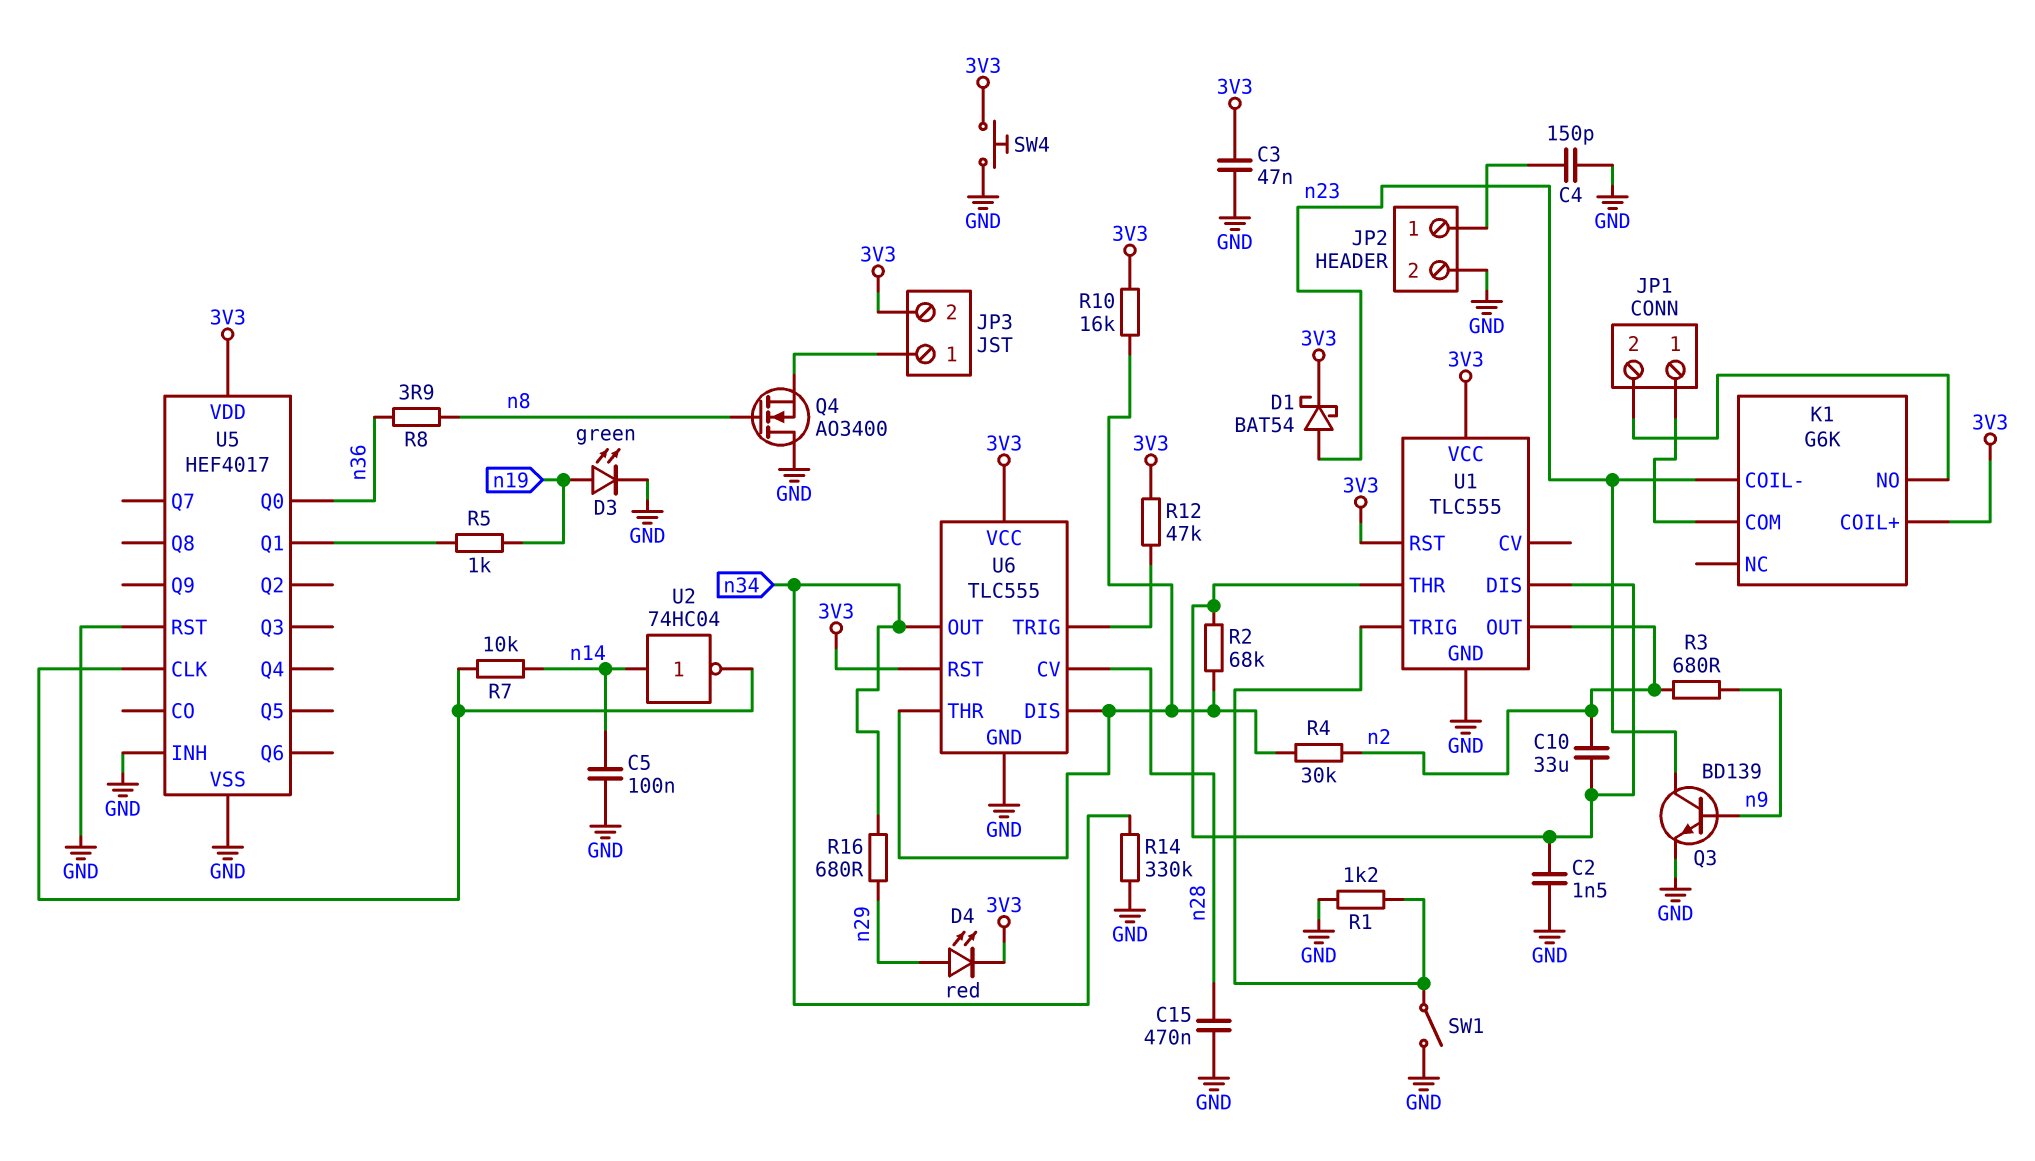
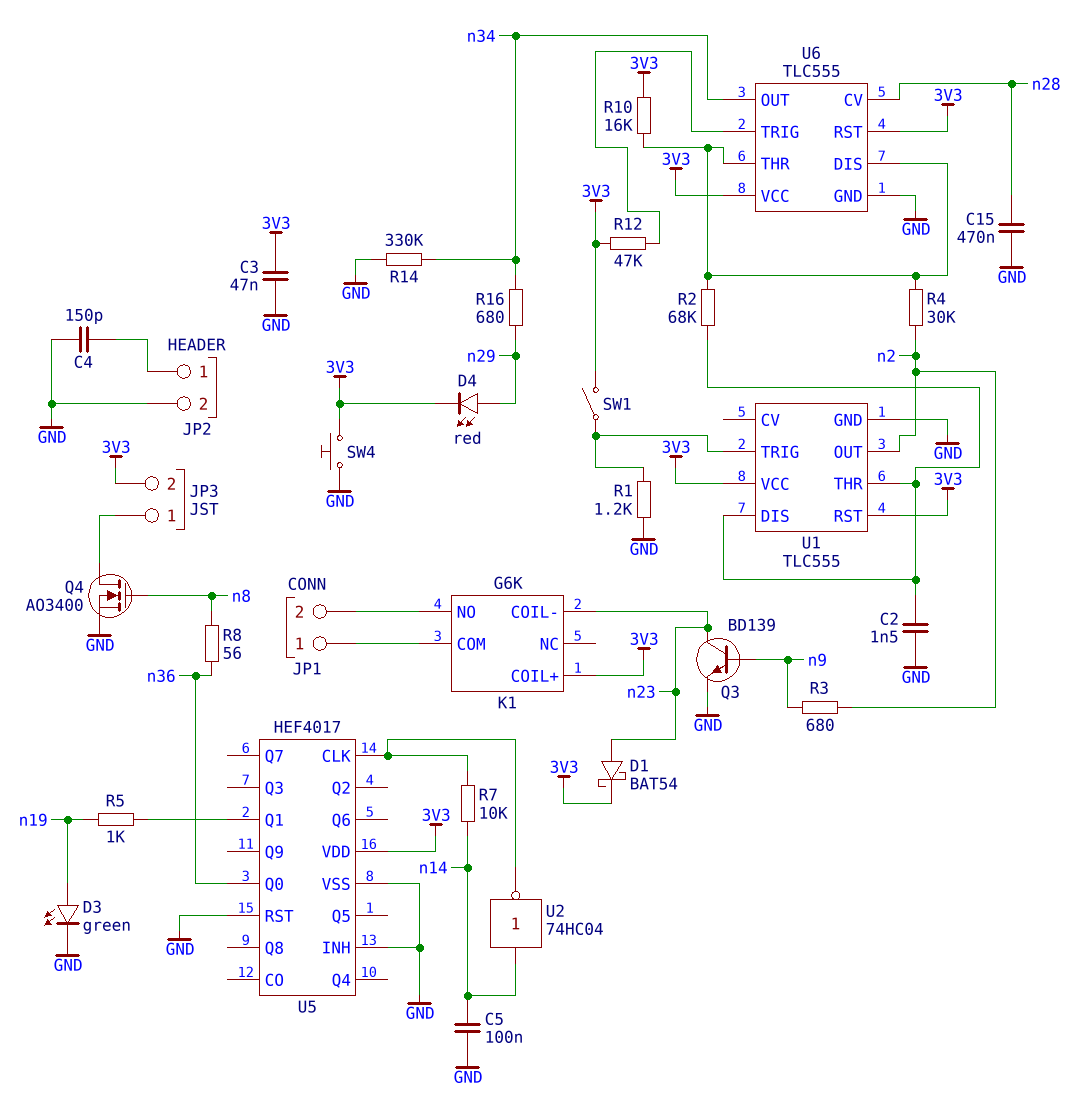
C10: 33uF (U1/DIS, n2) -> none
Q4: NMOS AO3400 (G n8, D GND, S JP3/1) -> NMOS AO3400 (G n8, D JP3/1, S GND)
R8: 3.9 (n8, n36) -> 56 (n8, n36)
SW1: switch (GND, U1/TRIG) -> switch (3V3, U1/TRIG)

